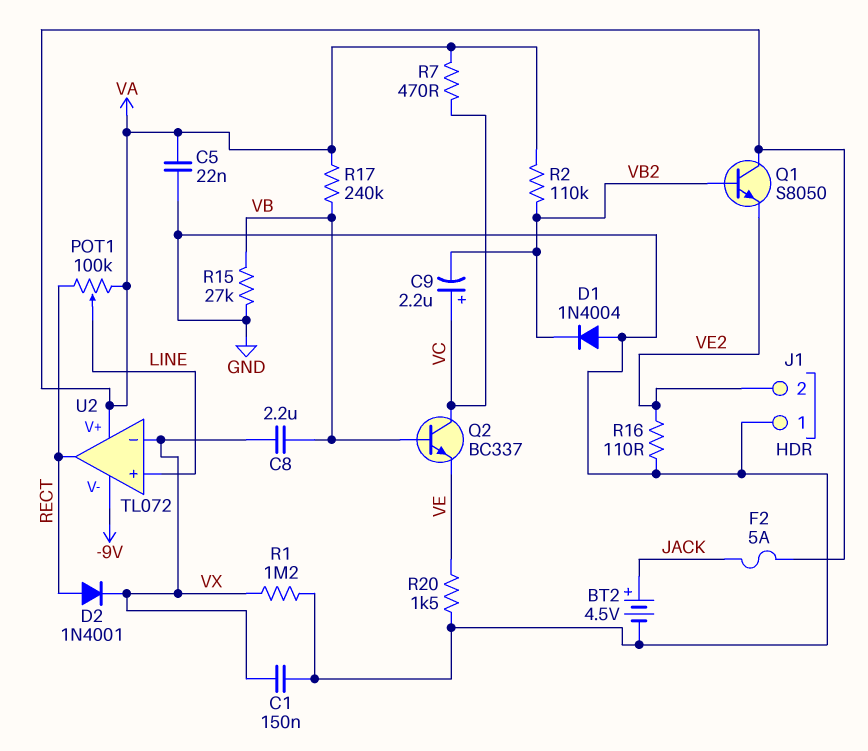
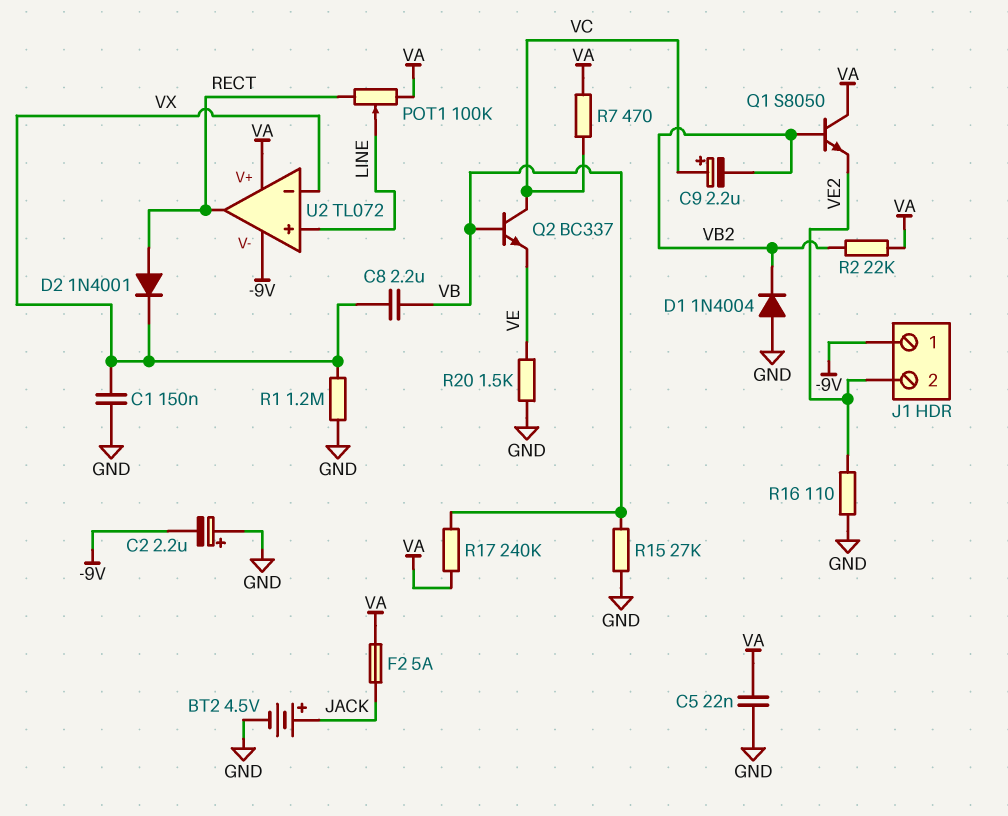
C2: none -> 2.2uF (plus GND, minus -9V)
J1 pin 1: GND -> -9V
R2: 110k (VA, VB2) -> 22k (VA, VB2)

